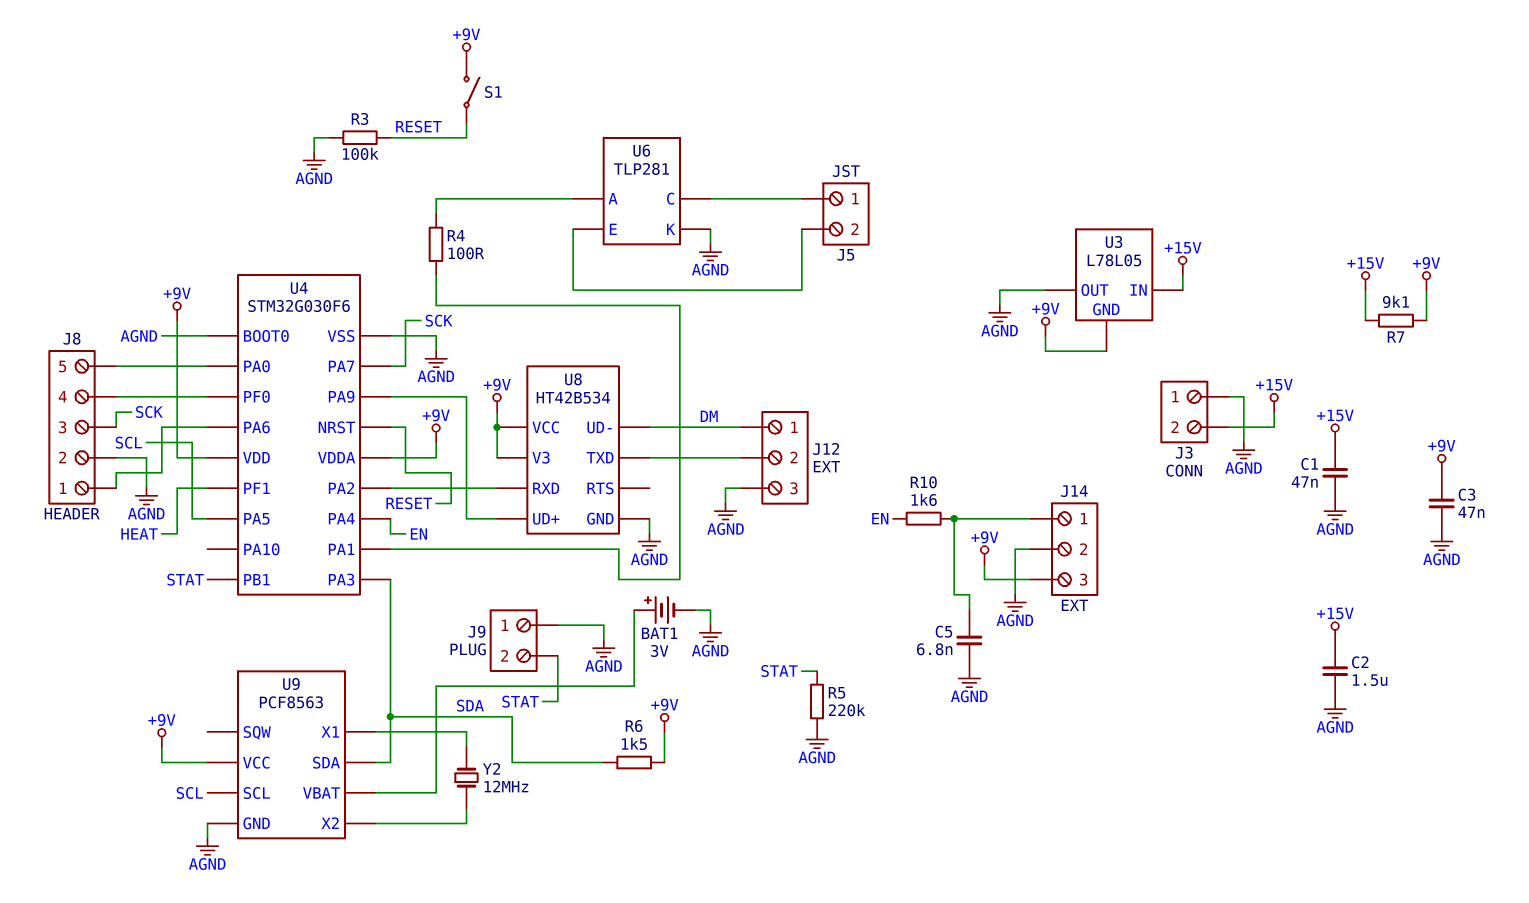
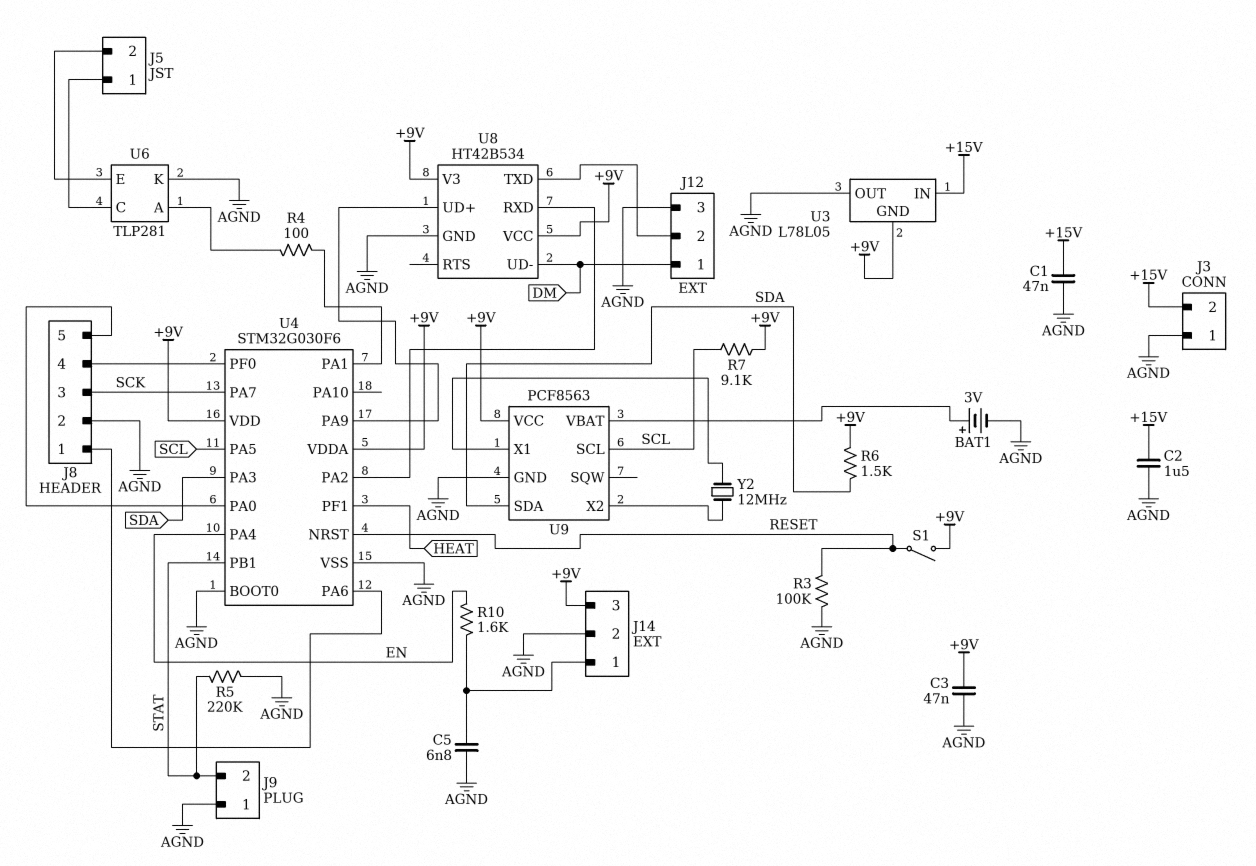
R7: 9.1k (+9V, +15V) -> 9.1k (+9V, SCL)

